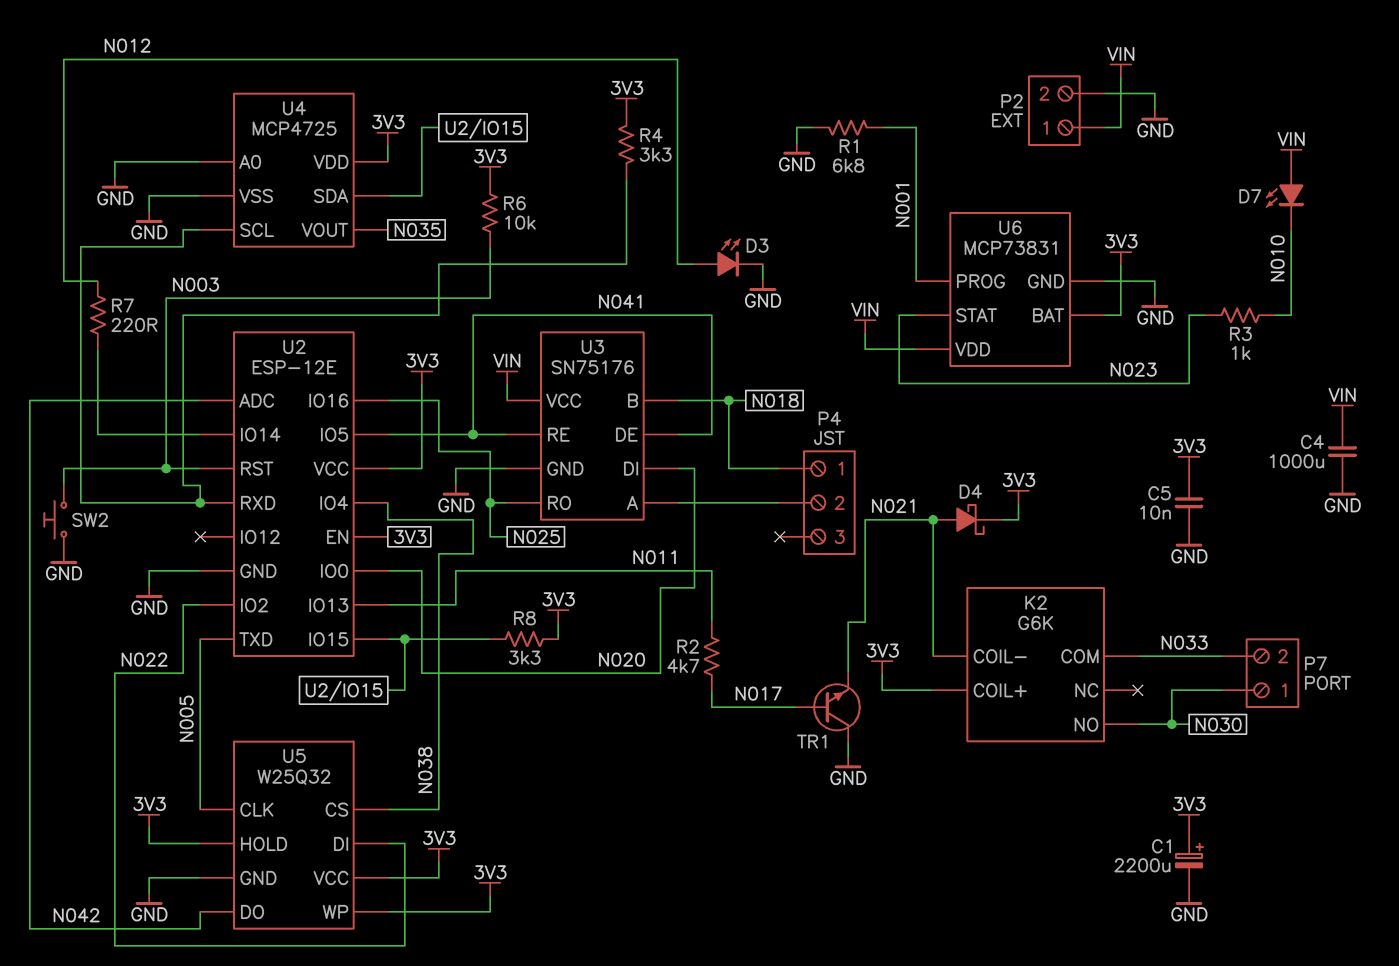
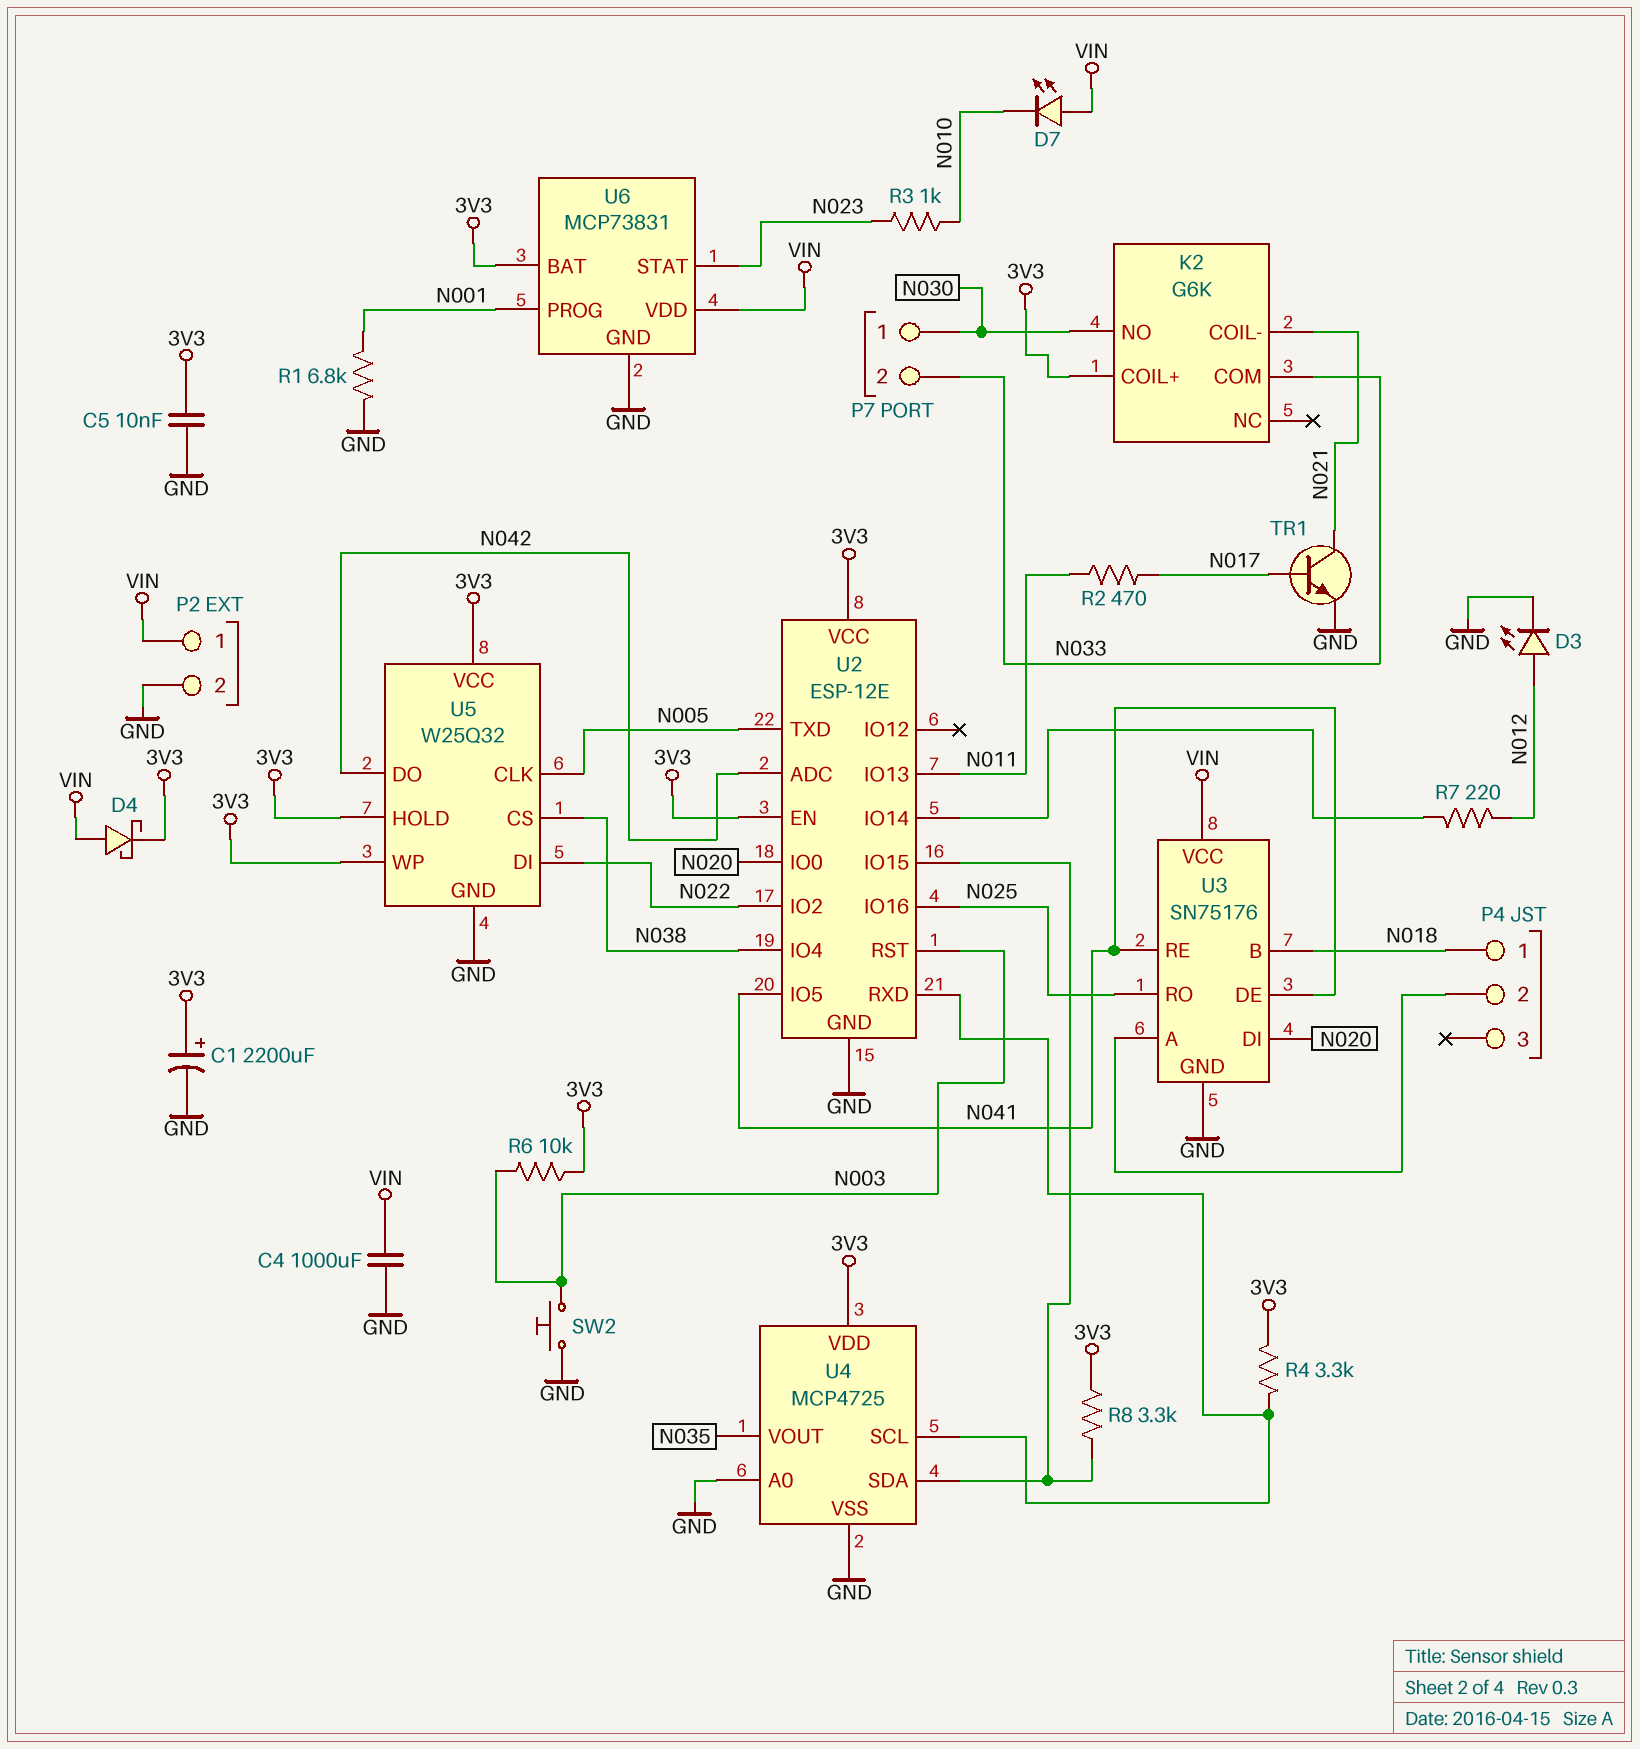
D4: schottky (A N021, K 3V3) -> schottky (A VIN, K 3V3)
R2: 4.7k (N011, N017) -> 470 (N011, N017)
TR1: NPN (B N017, C GND, E N021) -> NPN (B N017, C N021, E GND)

